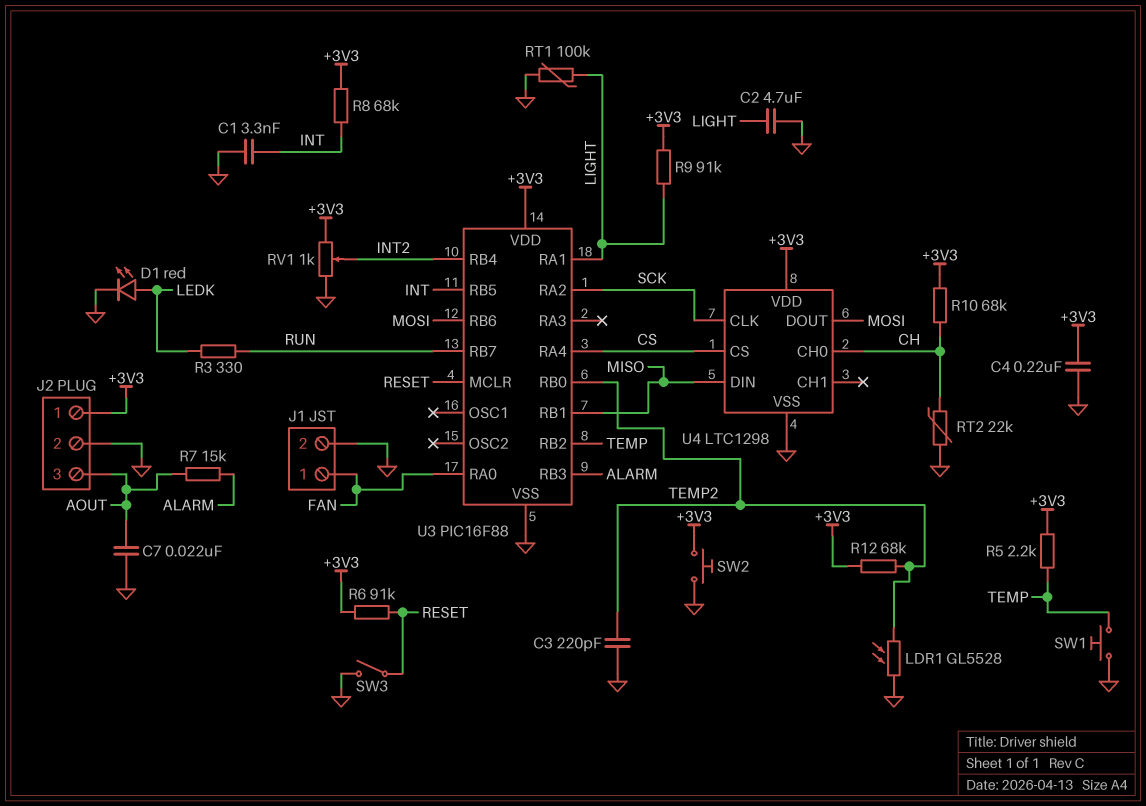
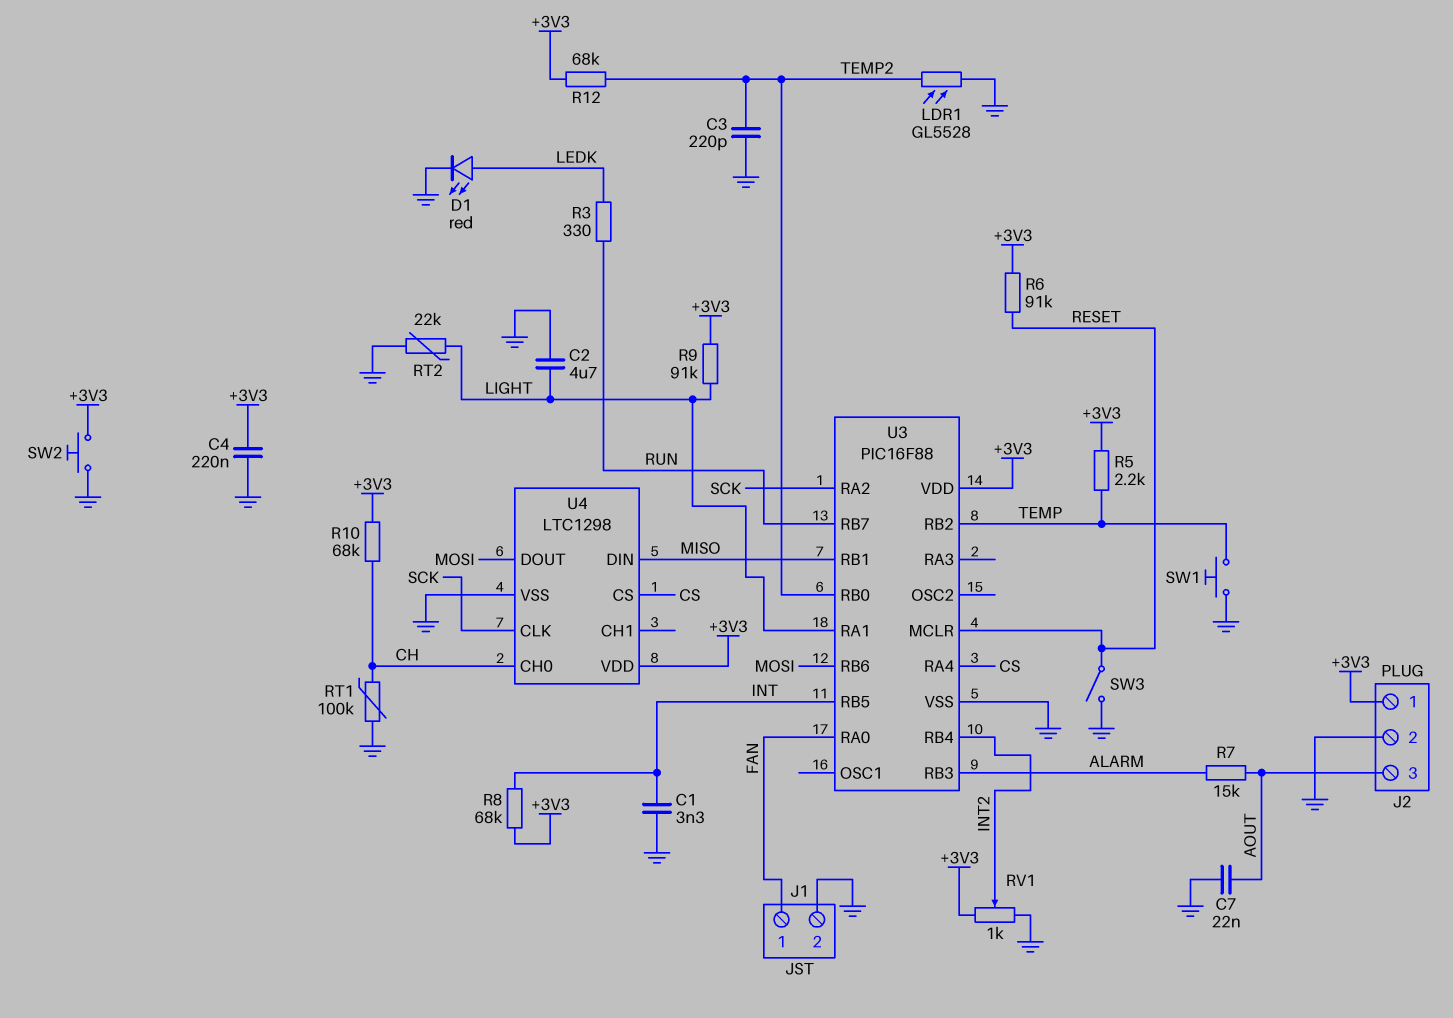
RT1: 100k (GND, LIGHT) -> 100k (CH, GND)
RT2: 22k (CH, GND) -> 22k (GND, LIGHT)

